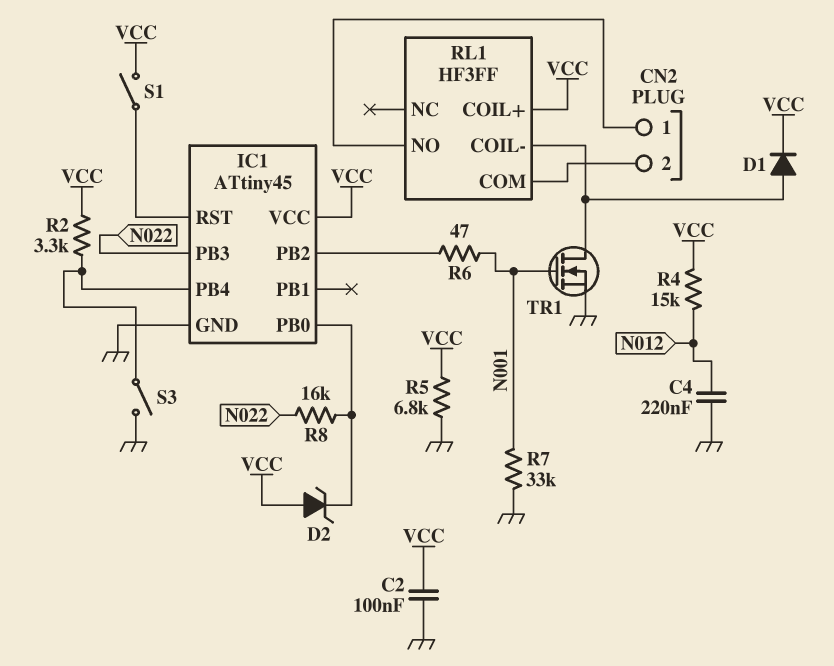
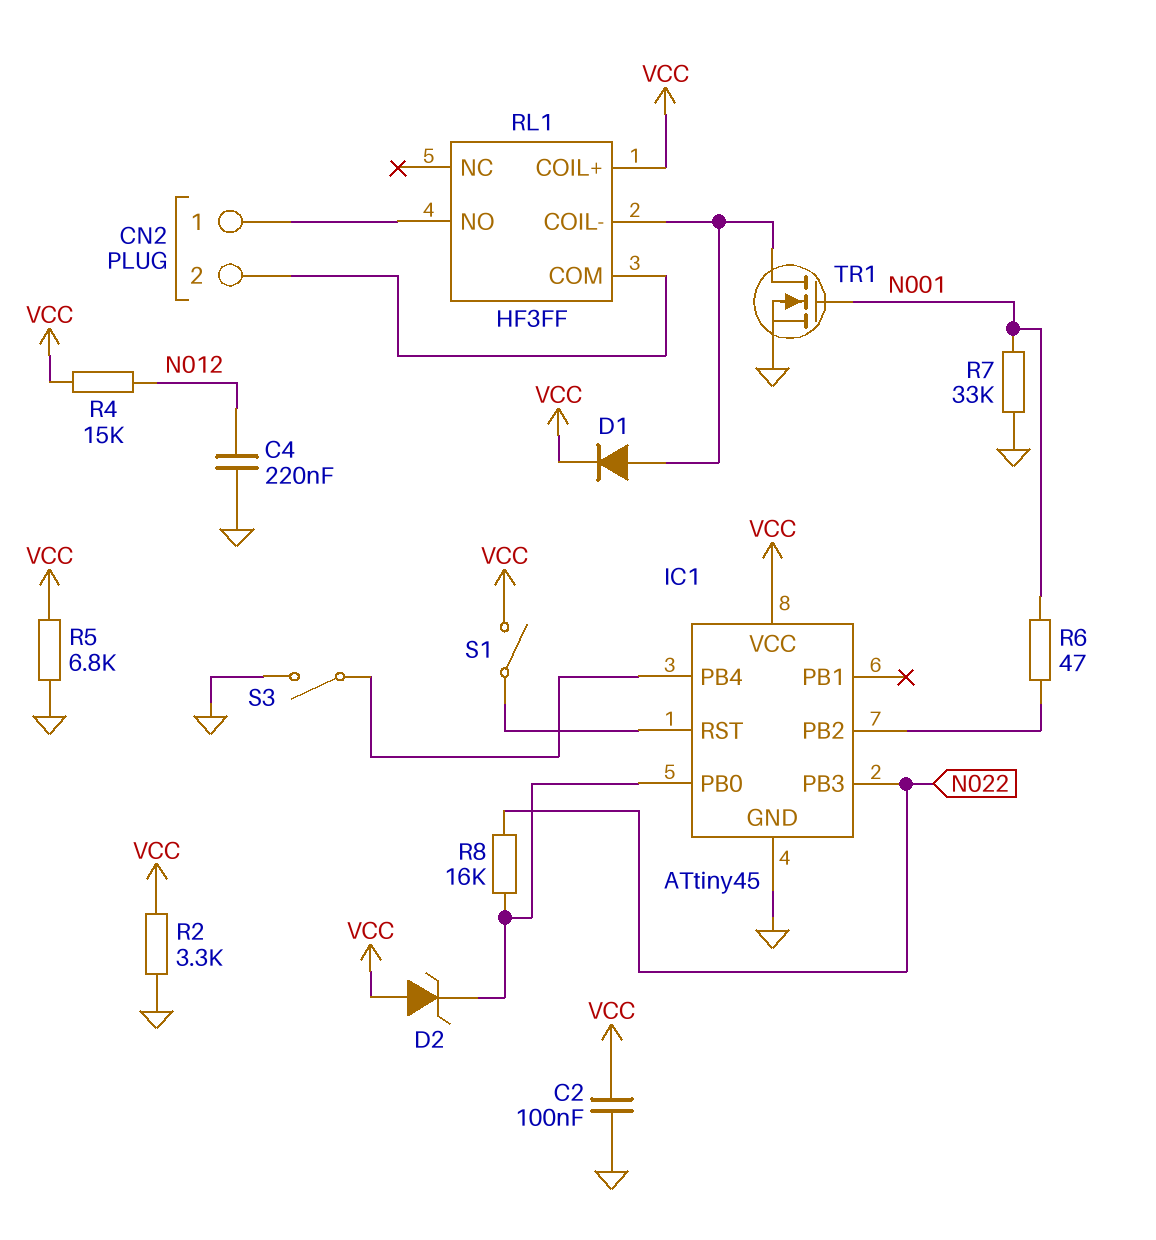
R2: 3.3k (IC1/PB4, VCC) -> 3.3k (GND, VCC)

